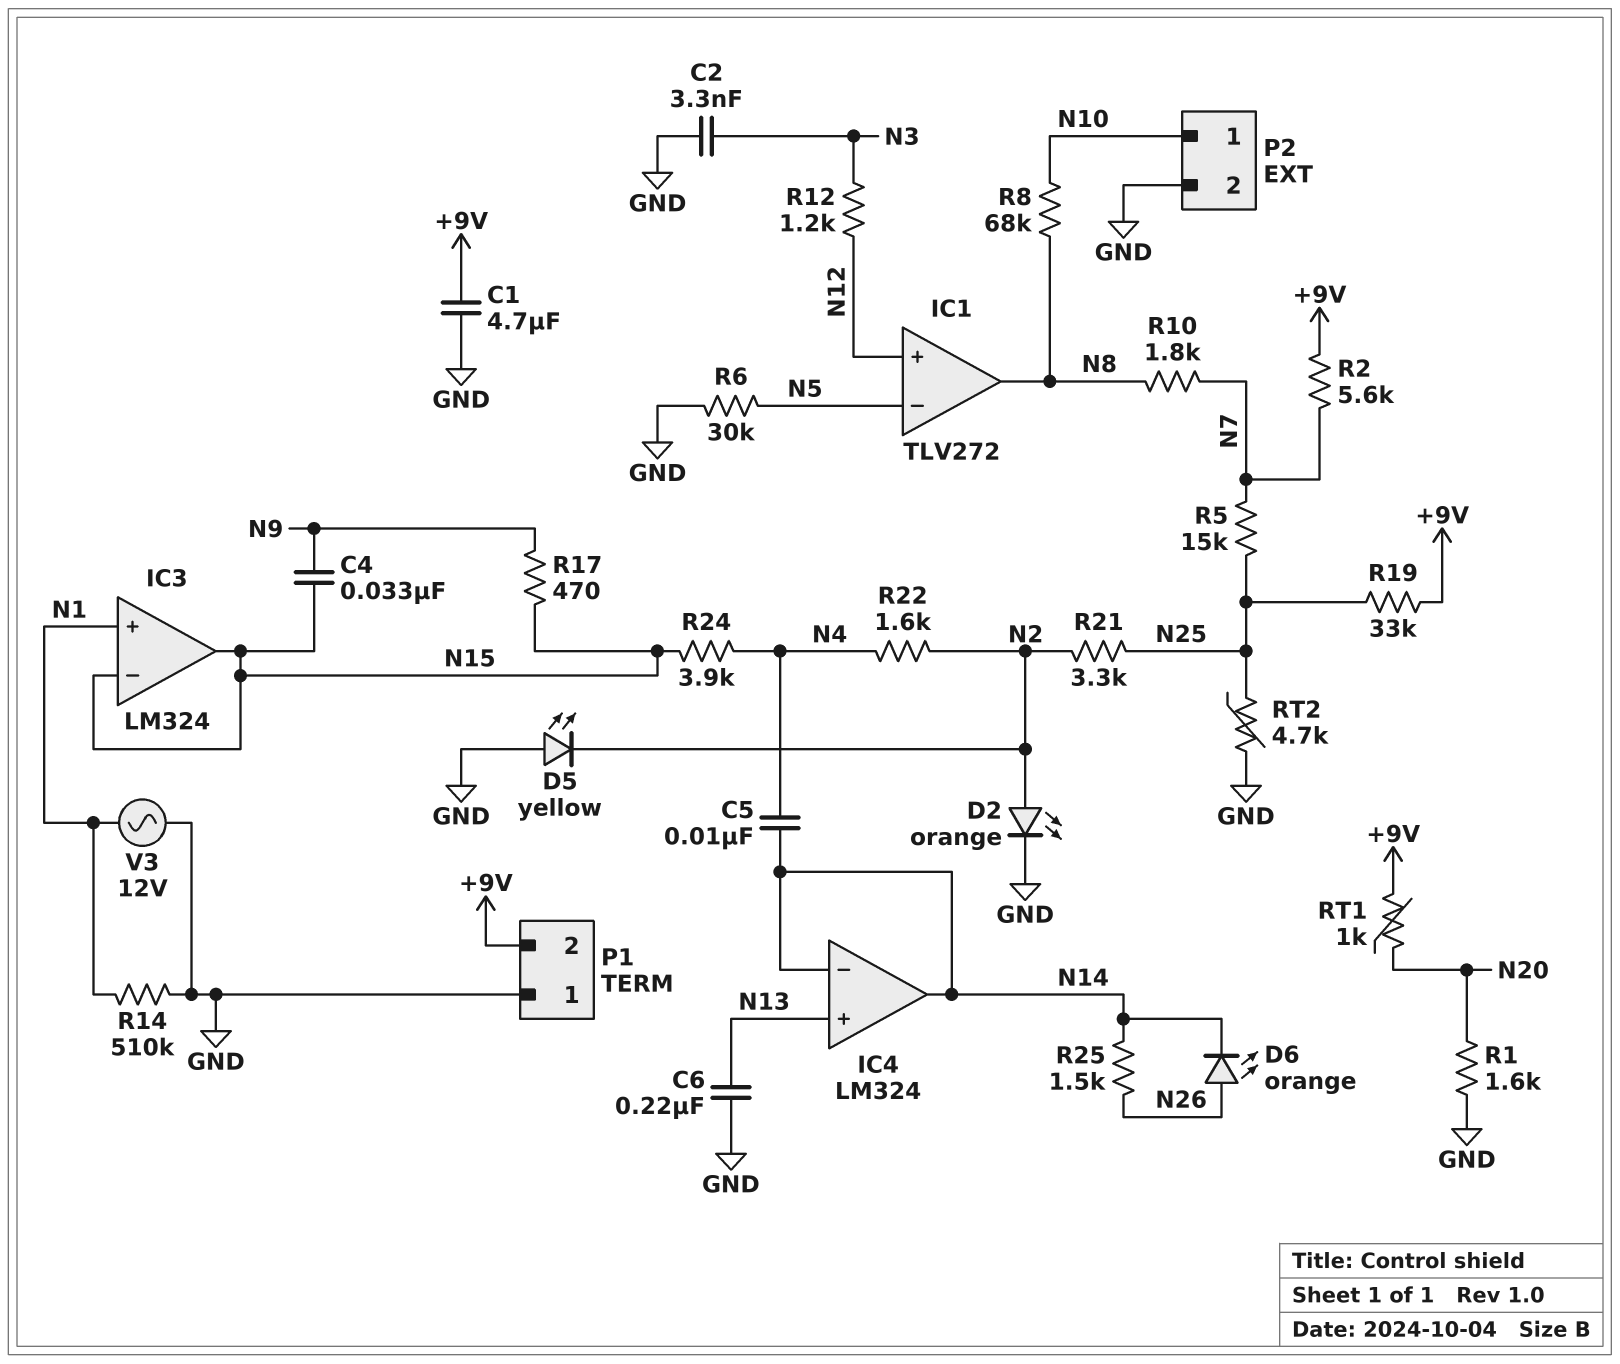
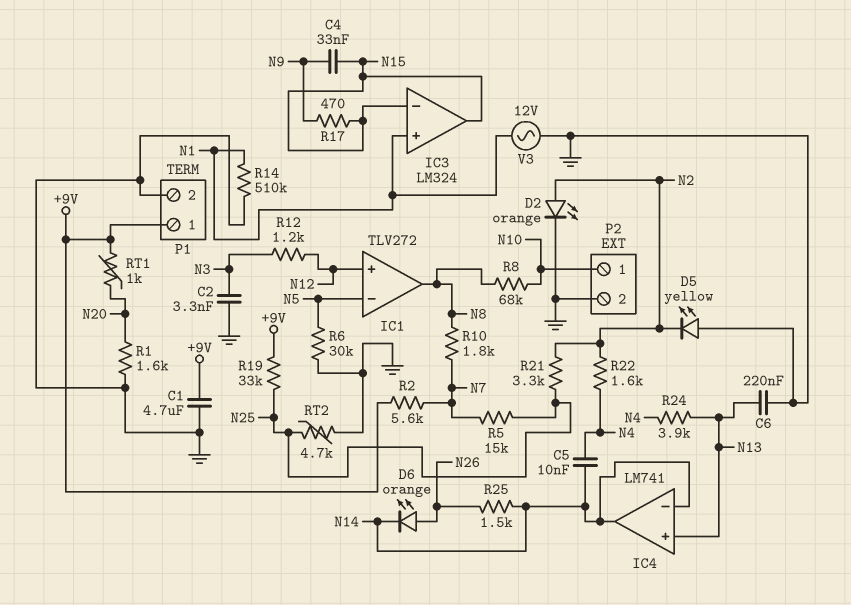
IC4: LM324 -> LM741
P1 pin 1: GND -> +9V
P1 pin 2: +9V -> GND
R24: 3.9k (N4, N15) -> 3.9k (N4, N13)

